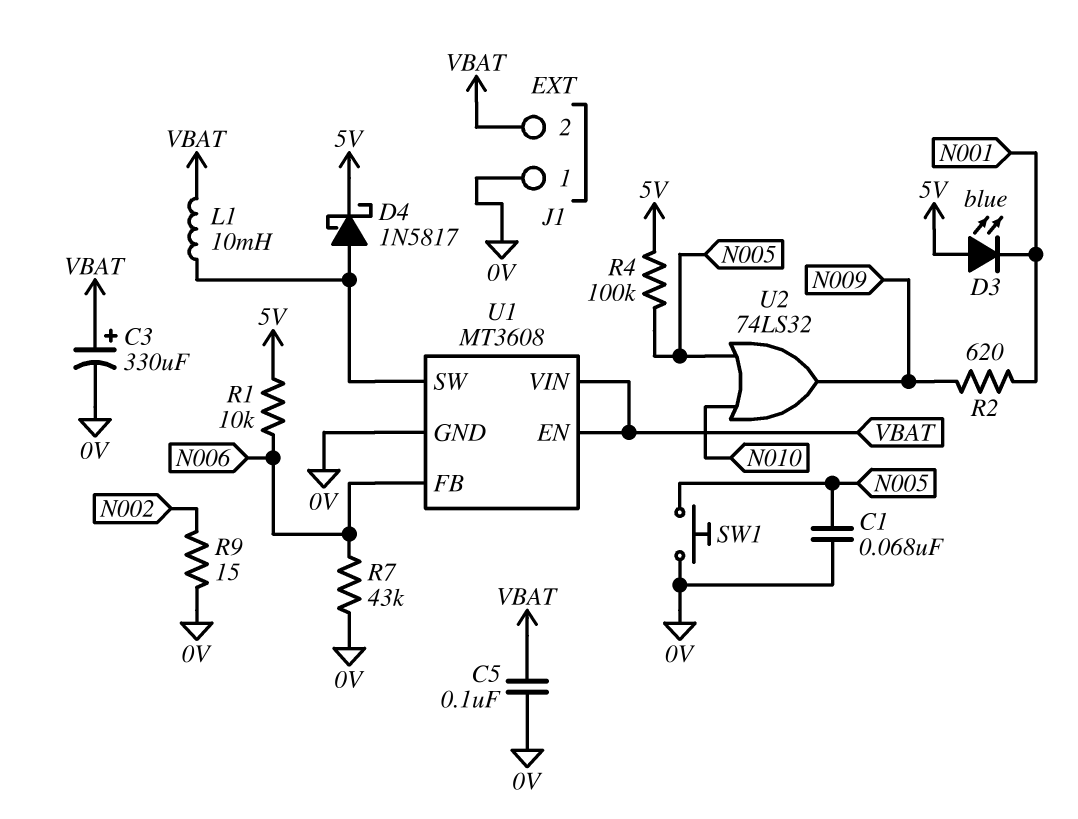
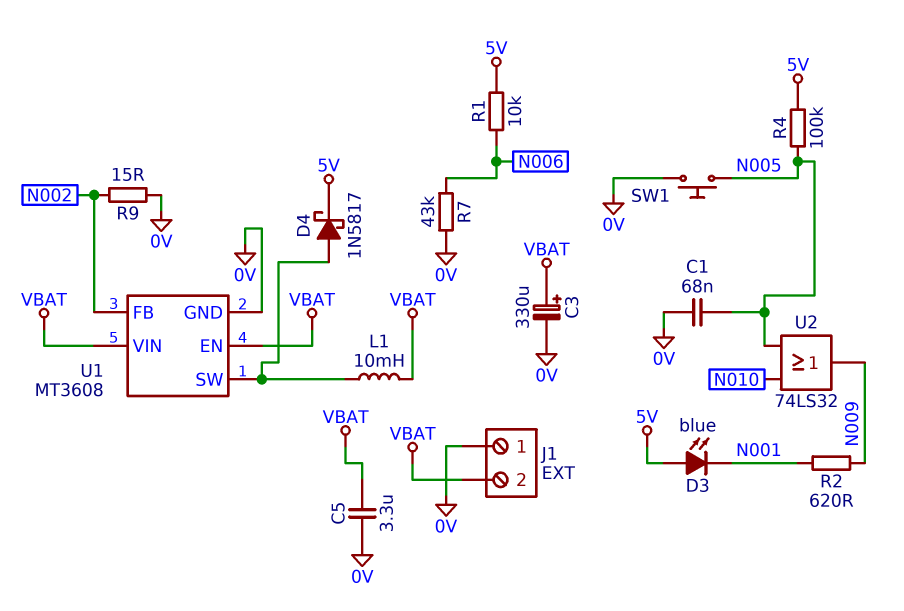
C5: 100nF (0V, VBAT) -> 3.3uF (0V, VBAT)
U1 pin FB: N006 -> N002

